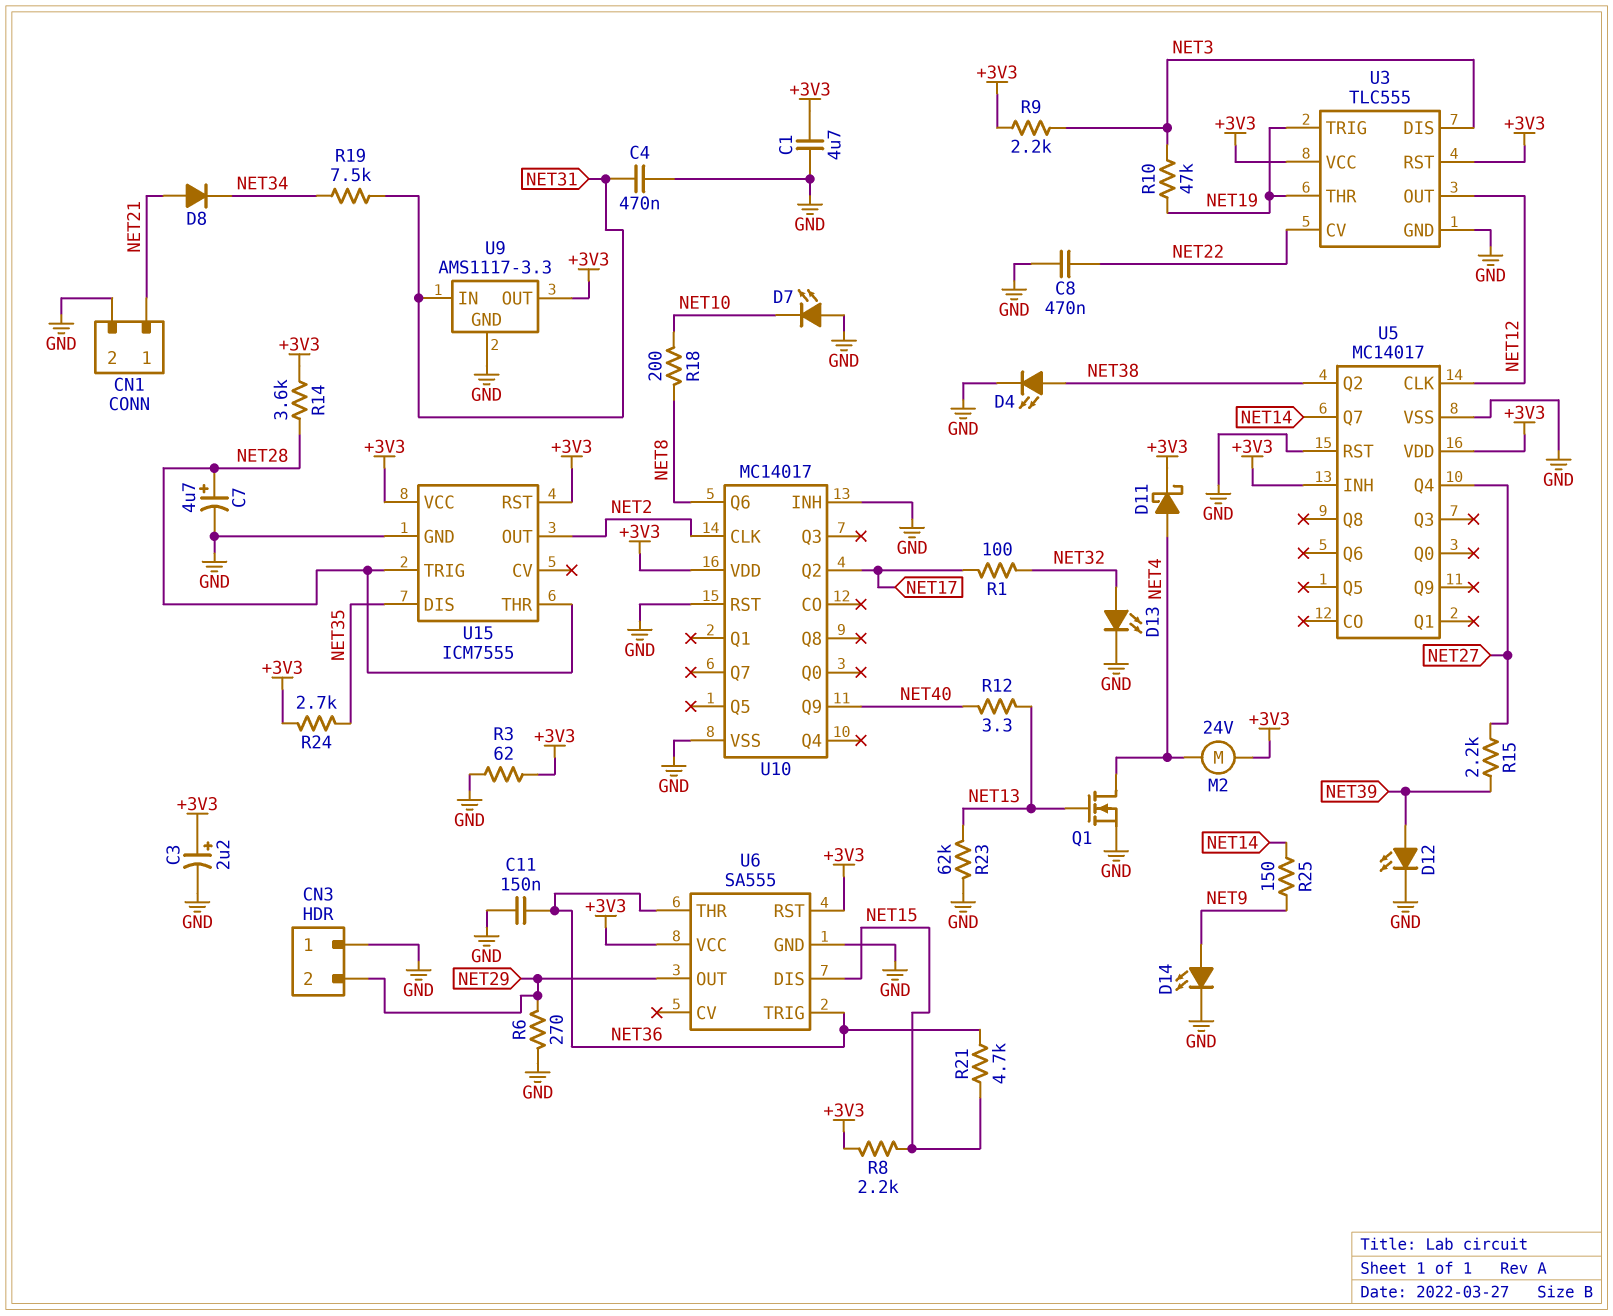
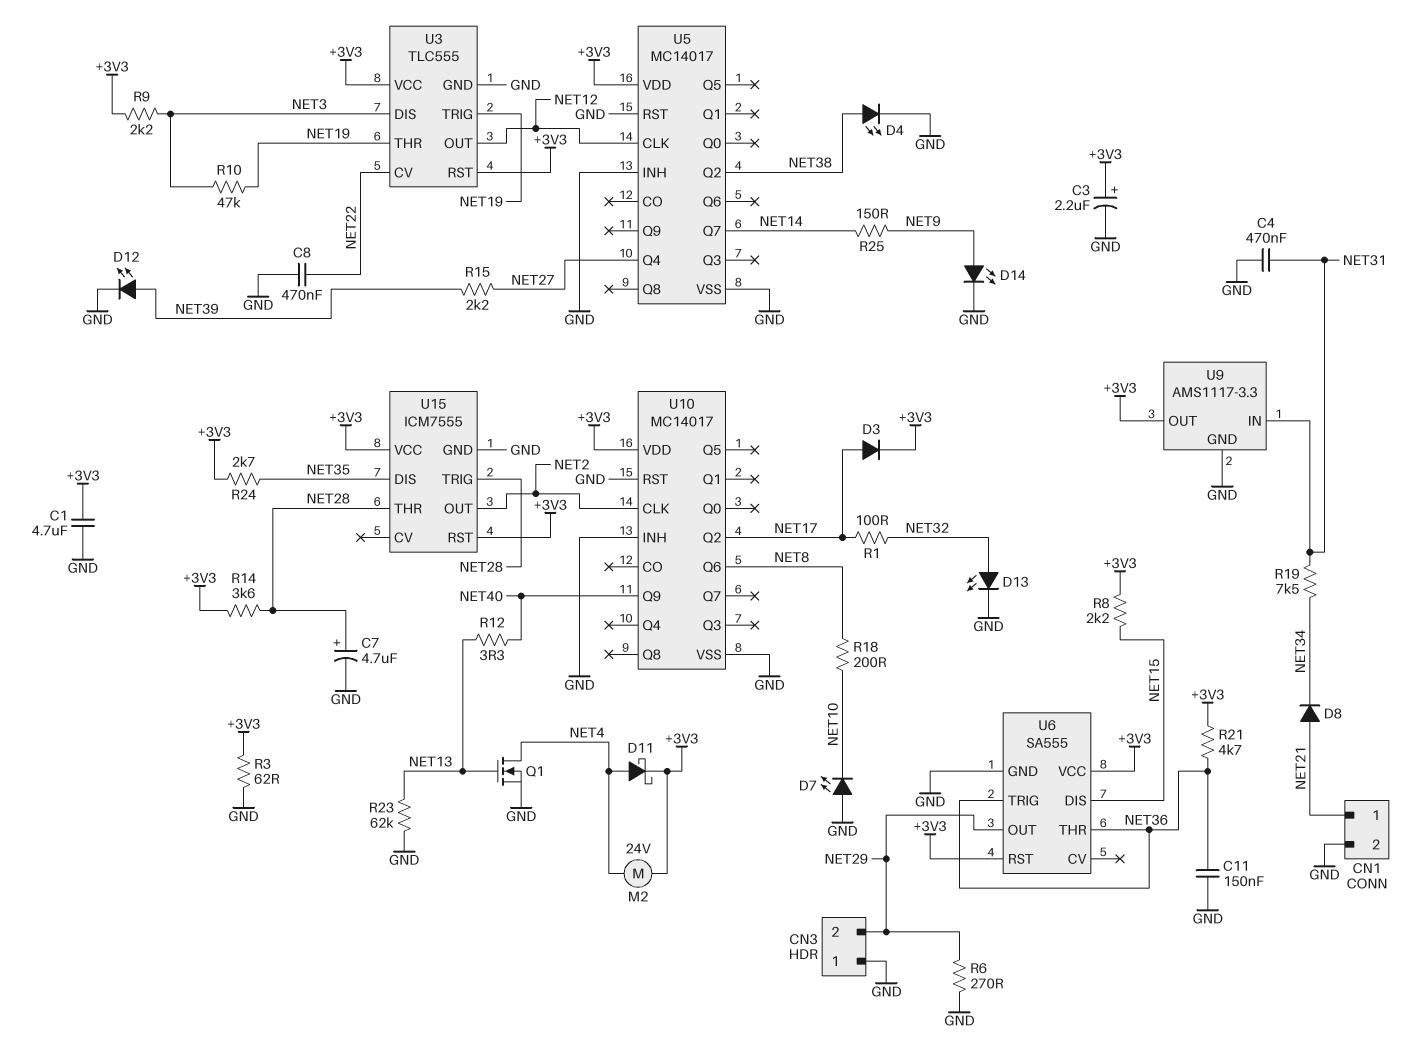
D3: none -> diode (A NET17, K +3V3)
R21: 4.7k (NET15, NET36) -> 4.7k (+3V3, NET36)
U5 pin INH: +3V3 -> GND

